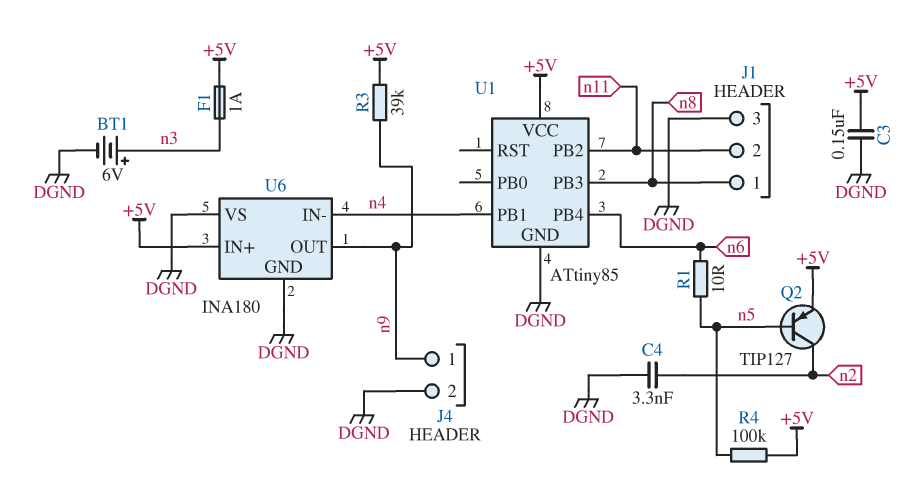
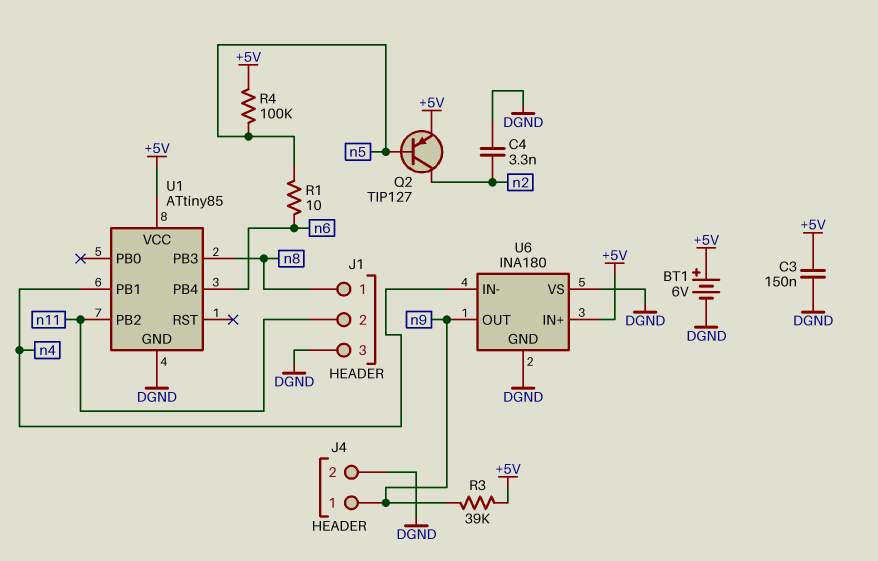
BT1: 6V (plus n3, minus DGND) -> 6V (plus +5V, minus DGND)
F1: 1A (+5V, n3) -> none

